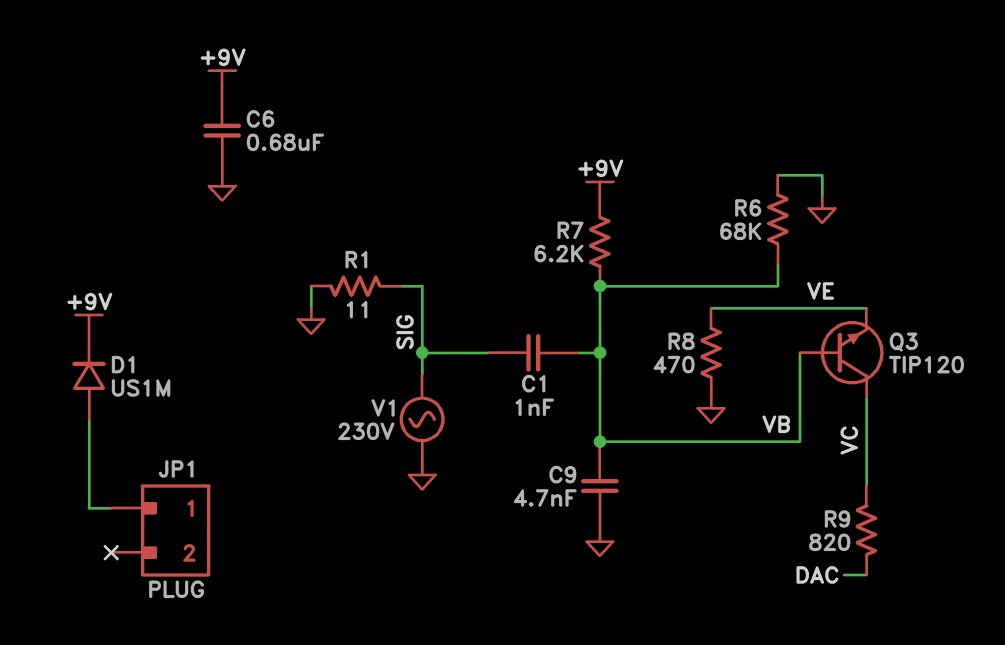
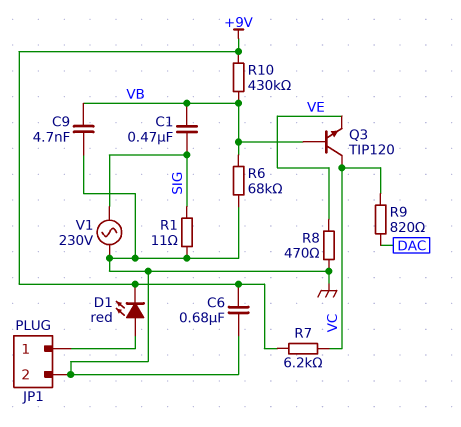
C1: 1nF (SIG, VB) -> 470nF (SIG, VB)
D1: diode US1M (A JP1/1, K +9V) -> LED red (A JP1/1, K +9V)
JP1 pin 2: none -> GND
R7: 6.2k (+9V, VB) -> 6.2k (+9V, VC)
R10: none -> 430k (+9V, VB)

